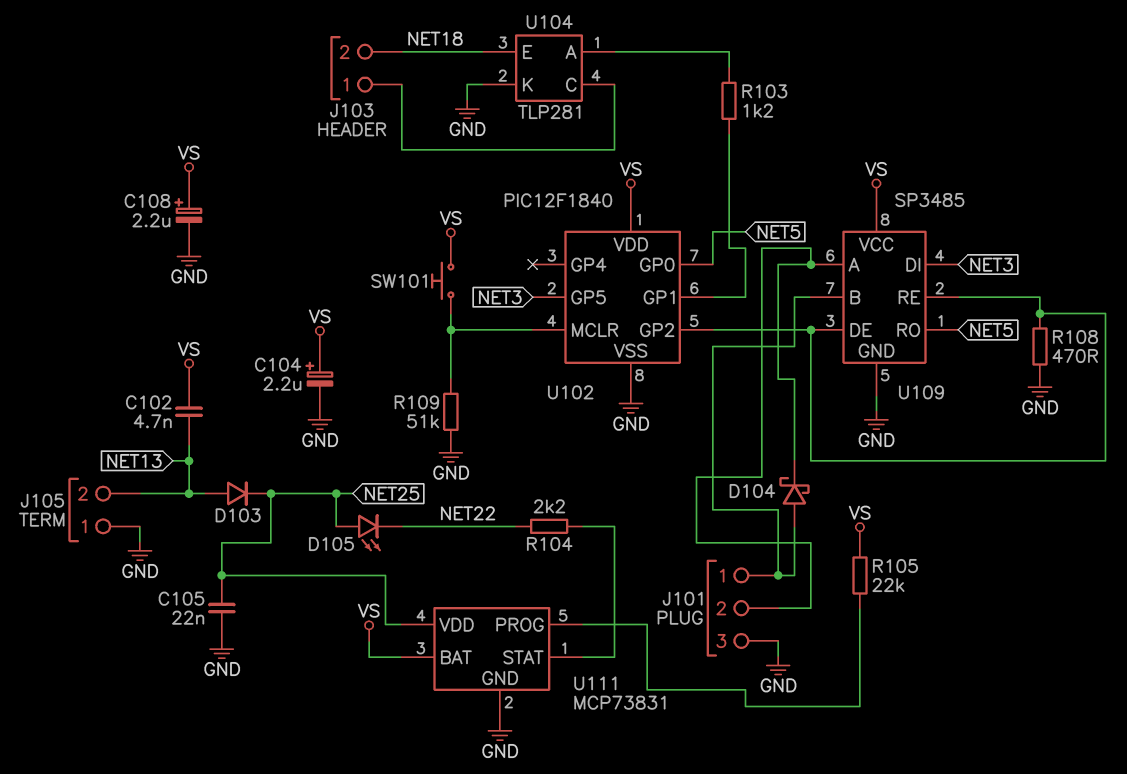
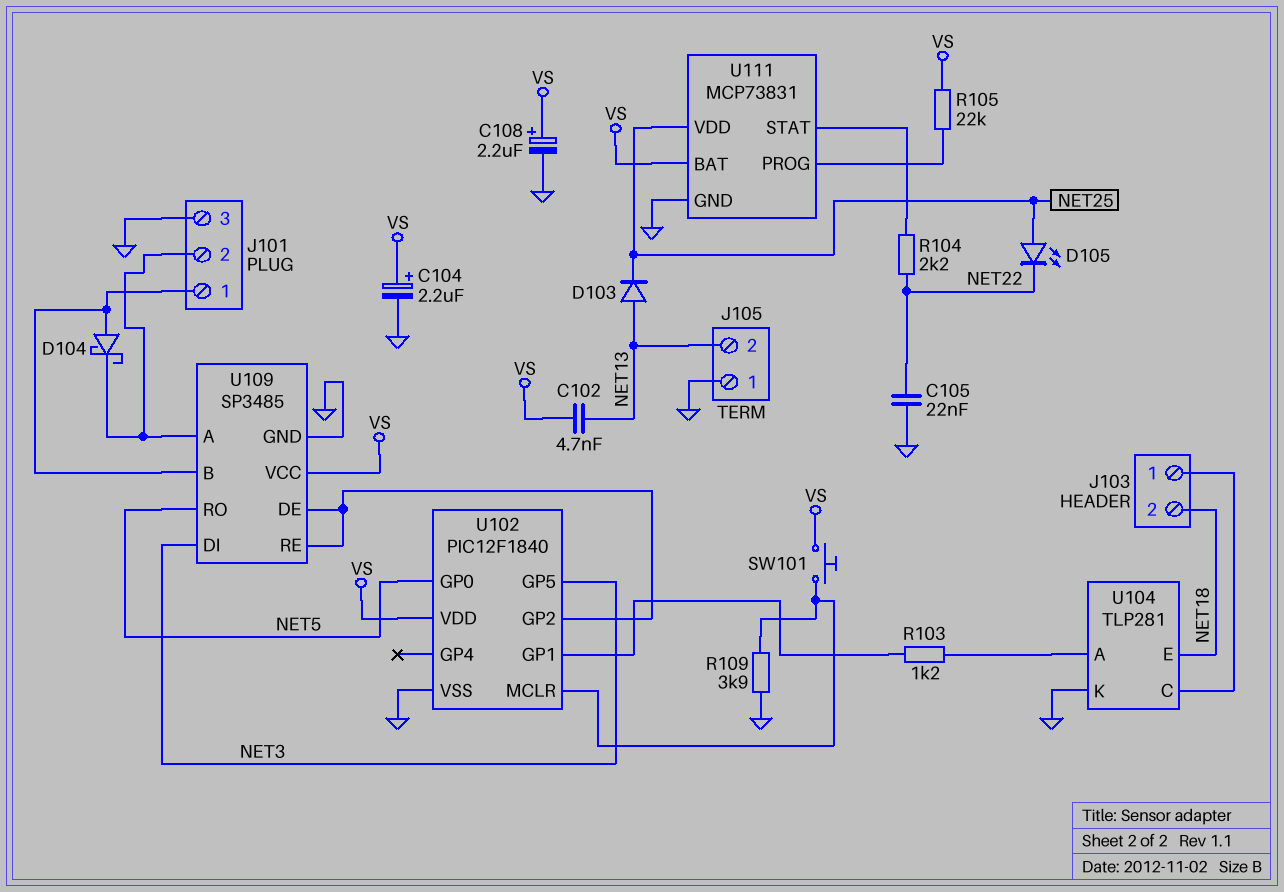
C105: 22nF (GND, NET25) -> 22nF (GND, NET22)
R108: 470 (GND, U102/GP2) -> none
R109: 51k (GND, U102/MCLR) -> 3.9k (GND, U102/MCLR)

